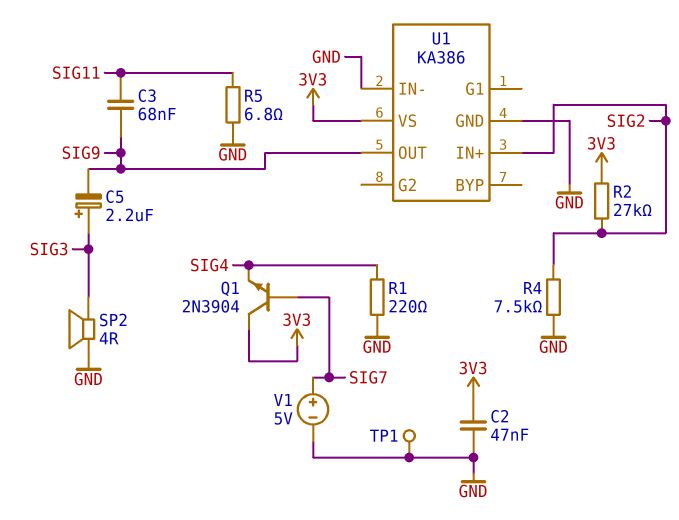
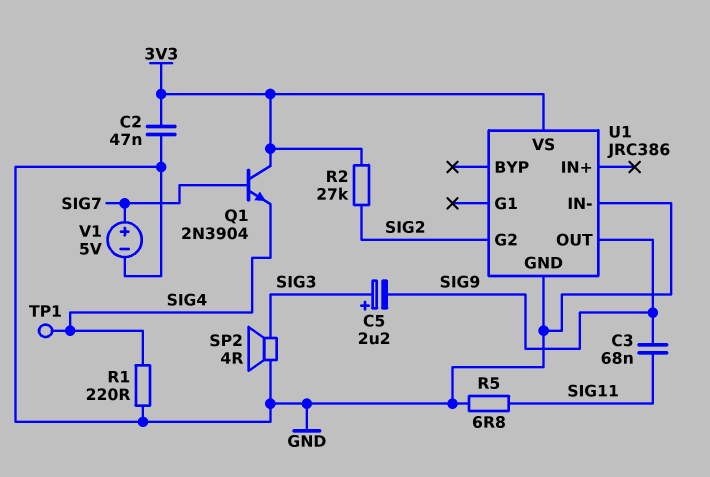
R4: 7.5k (GND, SIG2) -> none
TP1: test point (GND) -> test point (SIG4)
U1: KA386 -> JRC386
U1 pin G2: none -> SIG2
U1 pin IN+: SIG2 -> none

